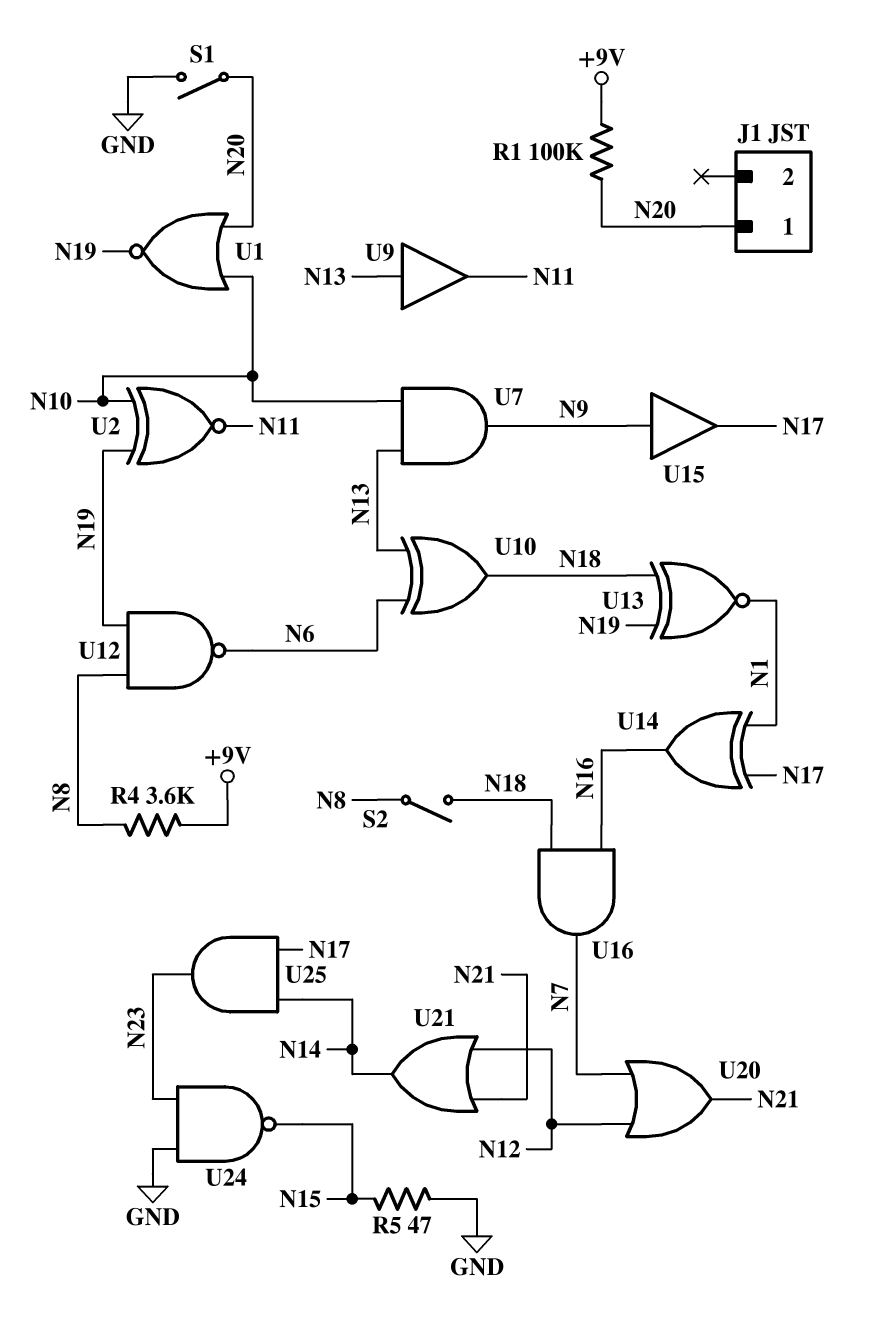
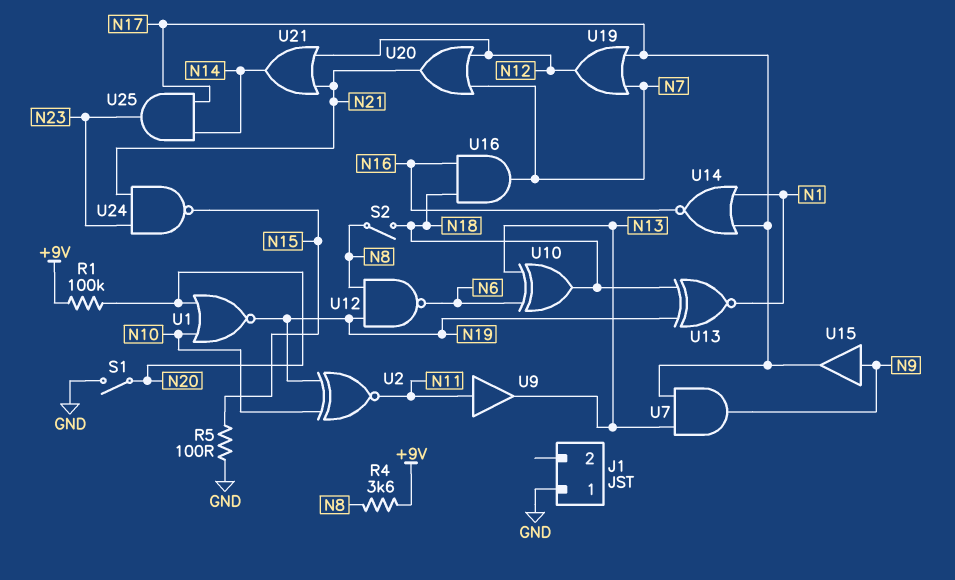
J1 pin 1: N20 -> GND
R5: 47 (GND, N15) -> 100 (GND, N15)
U7: AND (in N10, in N13, out N9) -> AND (in N13, in N17, out N9)
U9: buffer (in N13, out N11) -> buffer (in N11, out N13)
U14: XOR (in N1, in N17, out N16) -> NOR (in N1, in N17, out N16)
U19: none -> OR (in N7, in N17, out N12)
U24: NAND (in GND, in N23, out N15) -> NAND (in N21, in N23, out N15)

